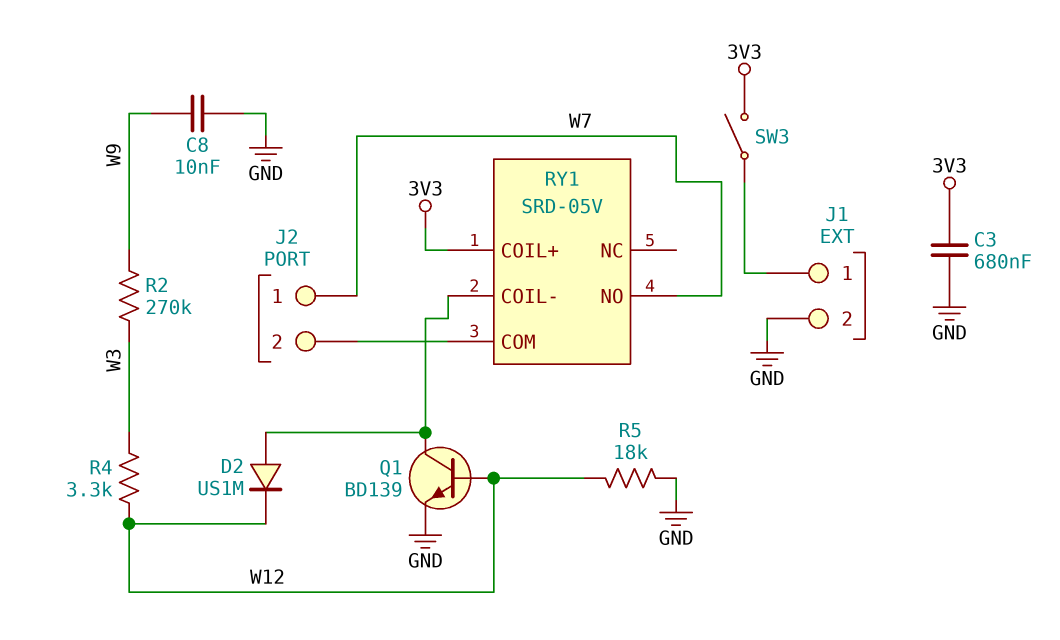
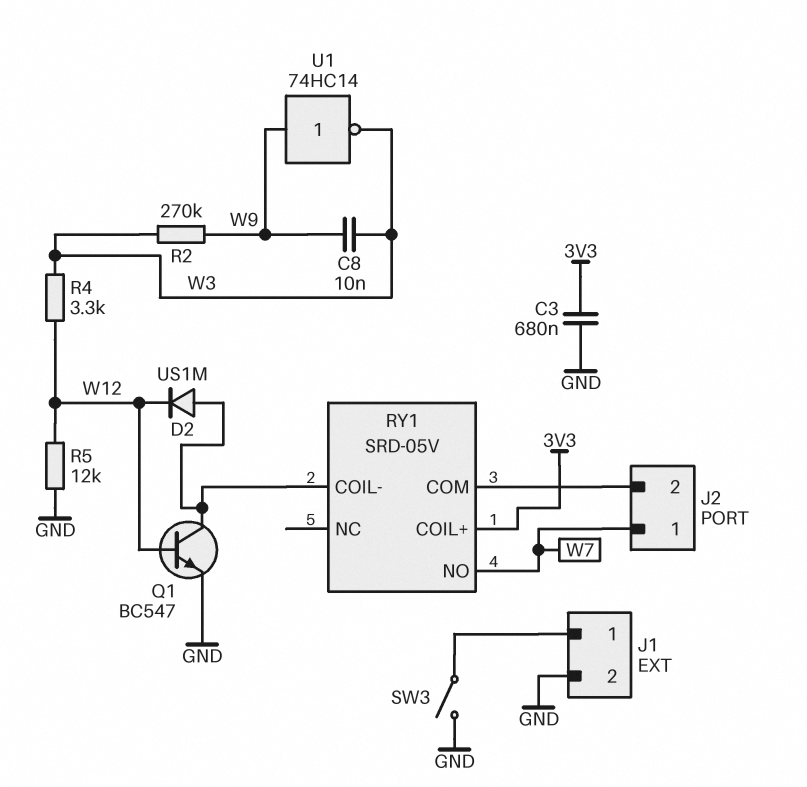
C8: 10nF (GND, W9) -> 10nF (W3, W9)
Q1: NPN BD139 (B W12, C RY1/COIL-, E GND) -> NPN BC547 (B W12, C RY1/COIL-, E GND)
R5: 18k (GND, W12) -> 12k (GND, W12)
SW3: switch (3V3, J1/1) -> switch (GND, J1/1)
U1: none -> NOT 74HC14 (in W9, out W3)

